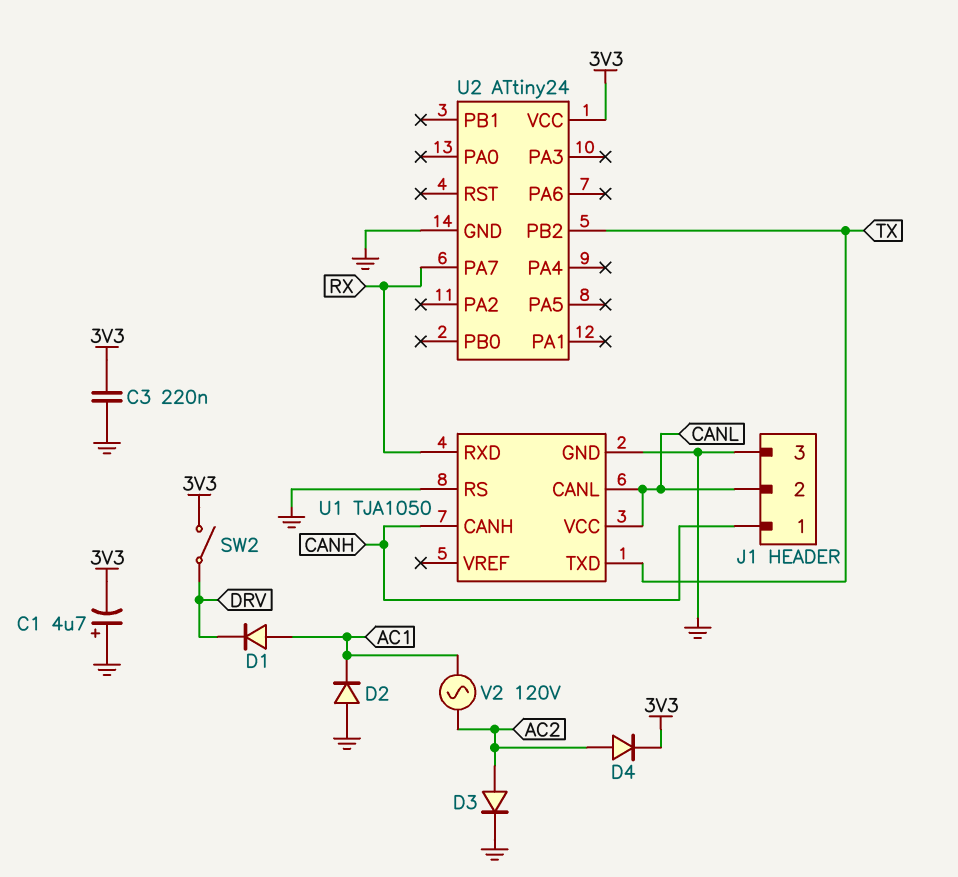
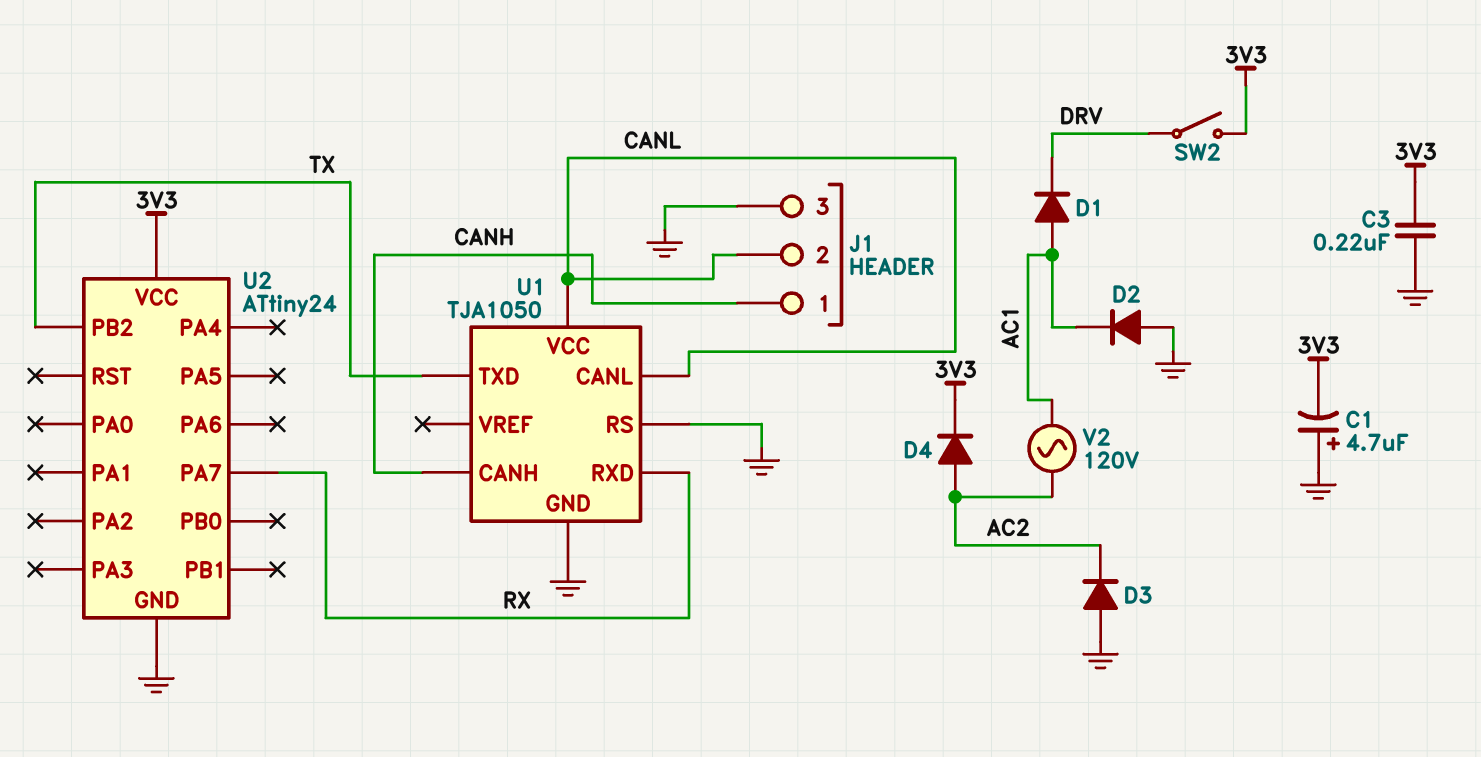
D3: diode (A AC2, K GND) -> diode (A GND, K AC2)

